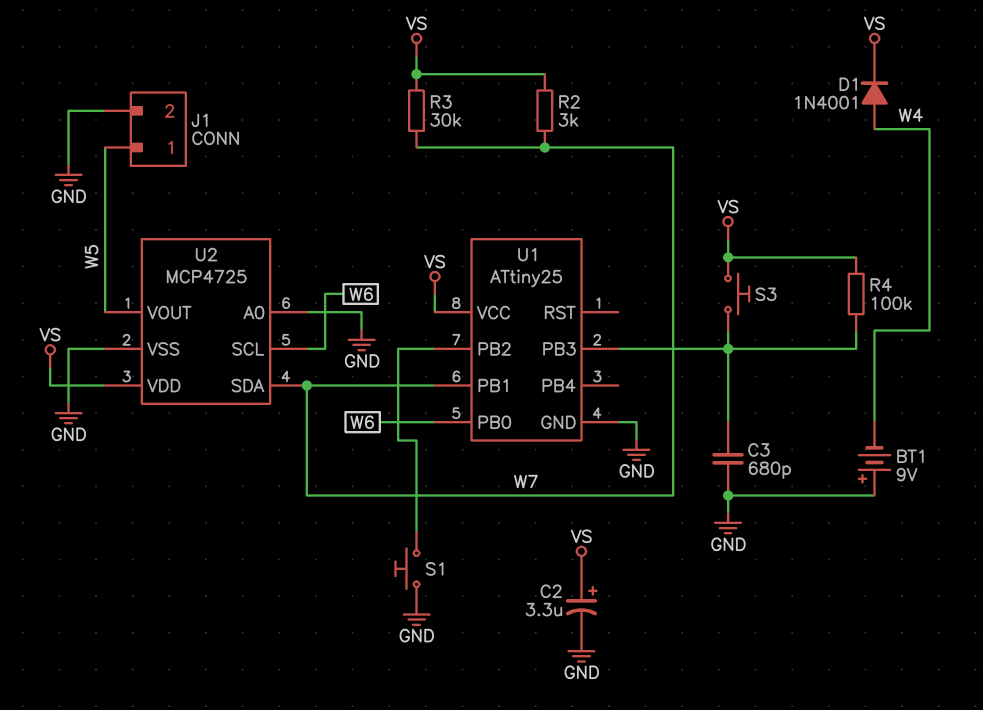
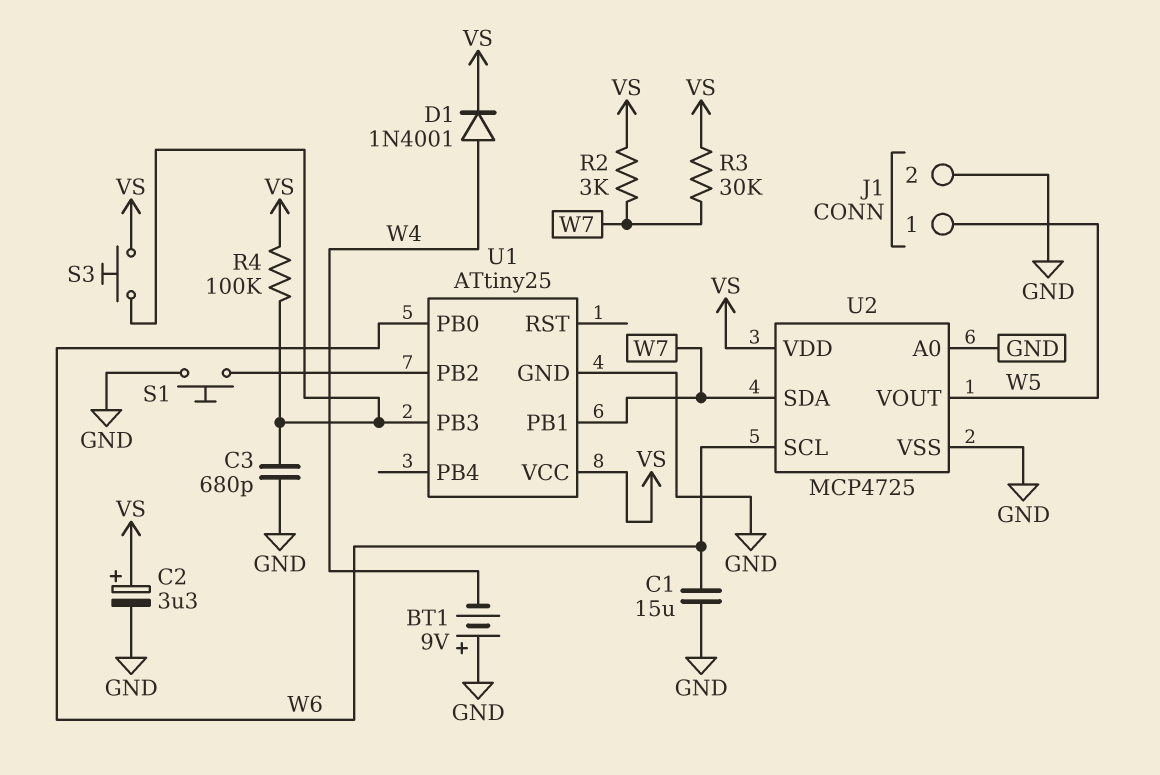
C1: none -> 15uF (GND, W6)

